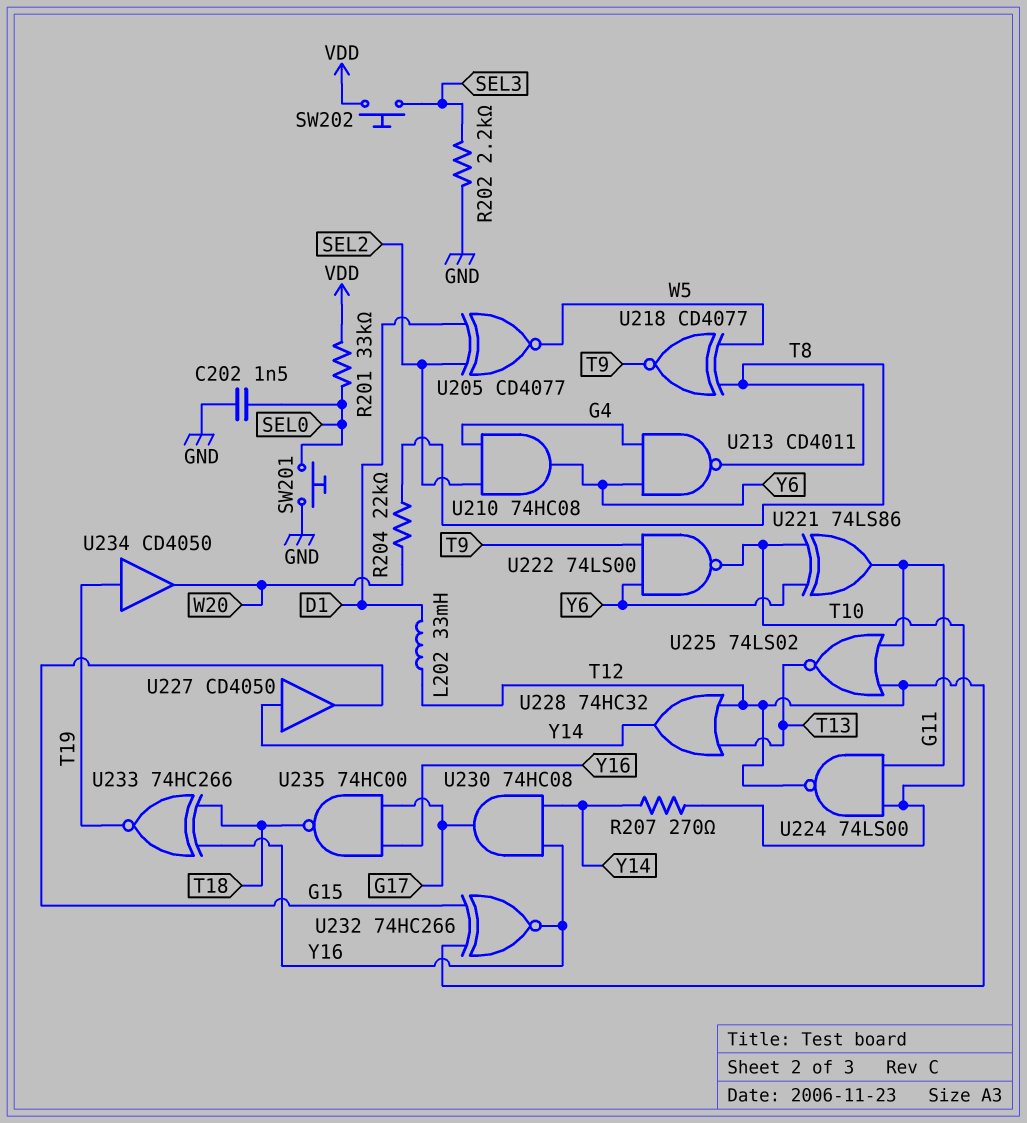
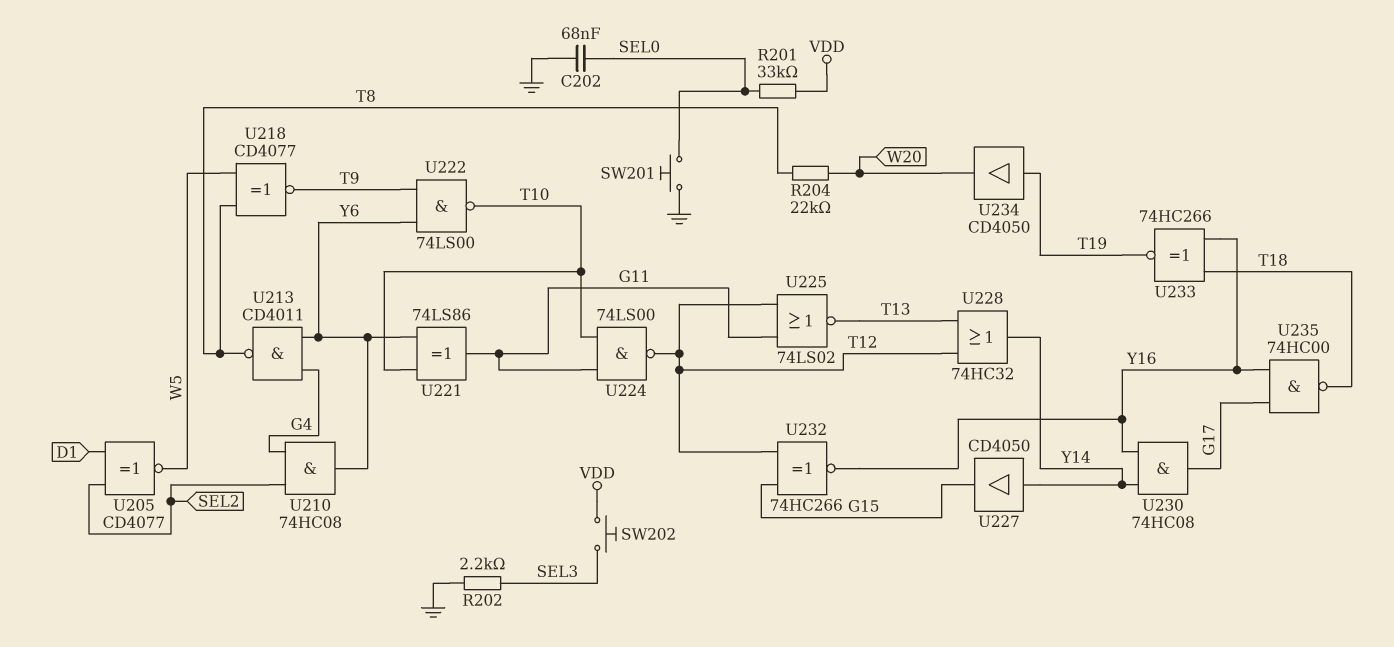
C202: 1.5nF (GND, SEL0) -> 68nF (GND, SEL0)
L202: 33mH (D1, T12) -> none
R207: 270 (T10, Y14) -> none

